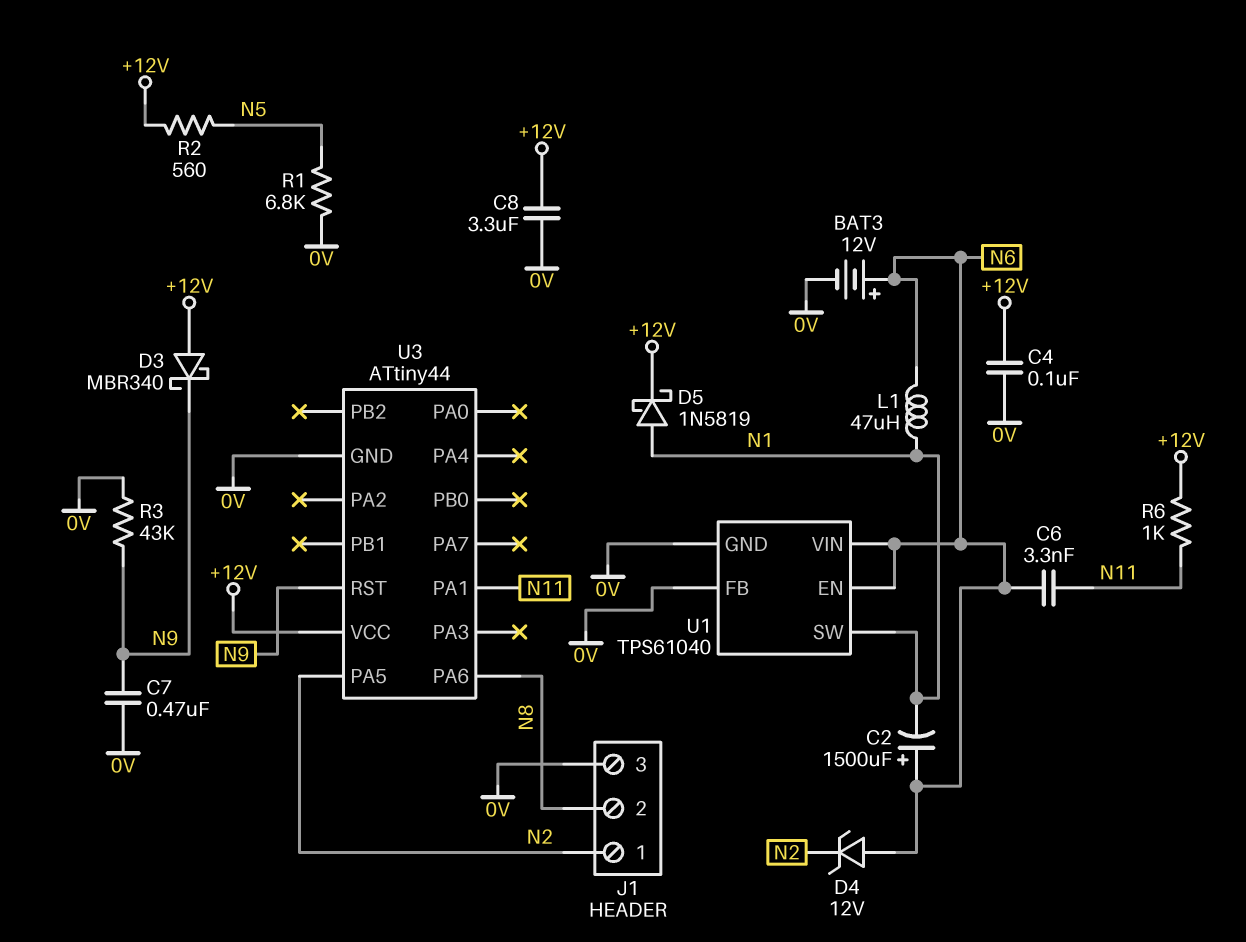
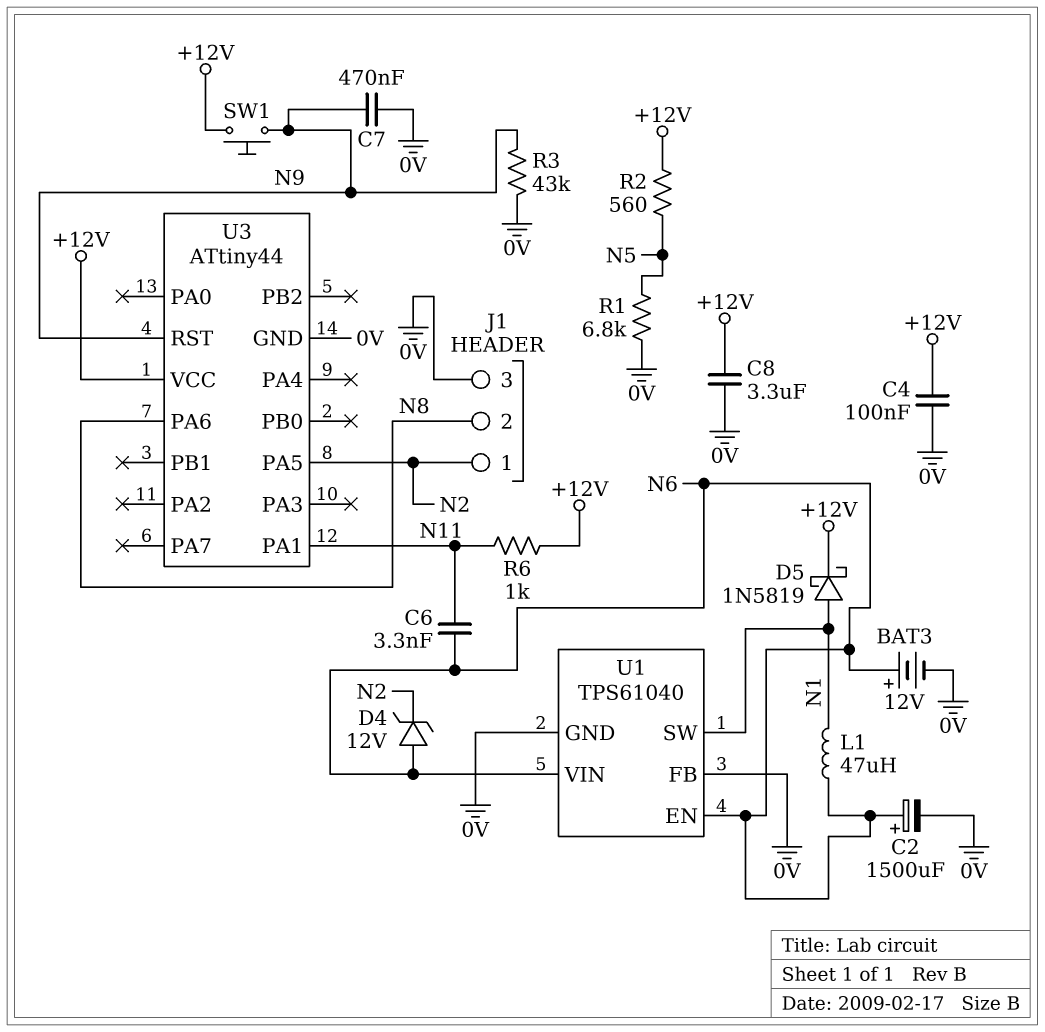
C2: 1500uF (plus N6, minus N1) -> 1500uF (plus N6, minus 0V)
D3: schottky MBR340 (A +12V, K N9) -> none
SW1: none -> button (+12V, N9)

